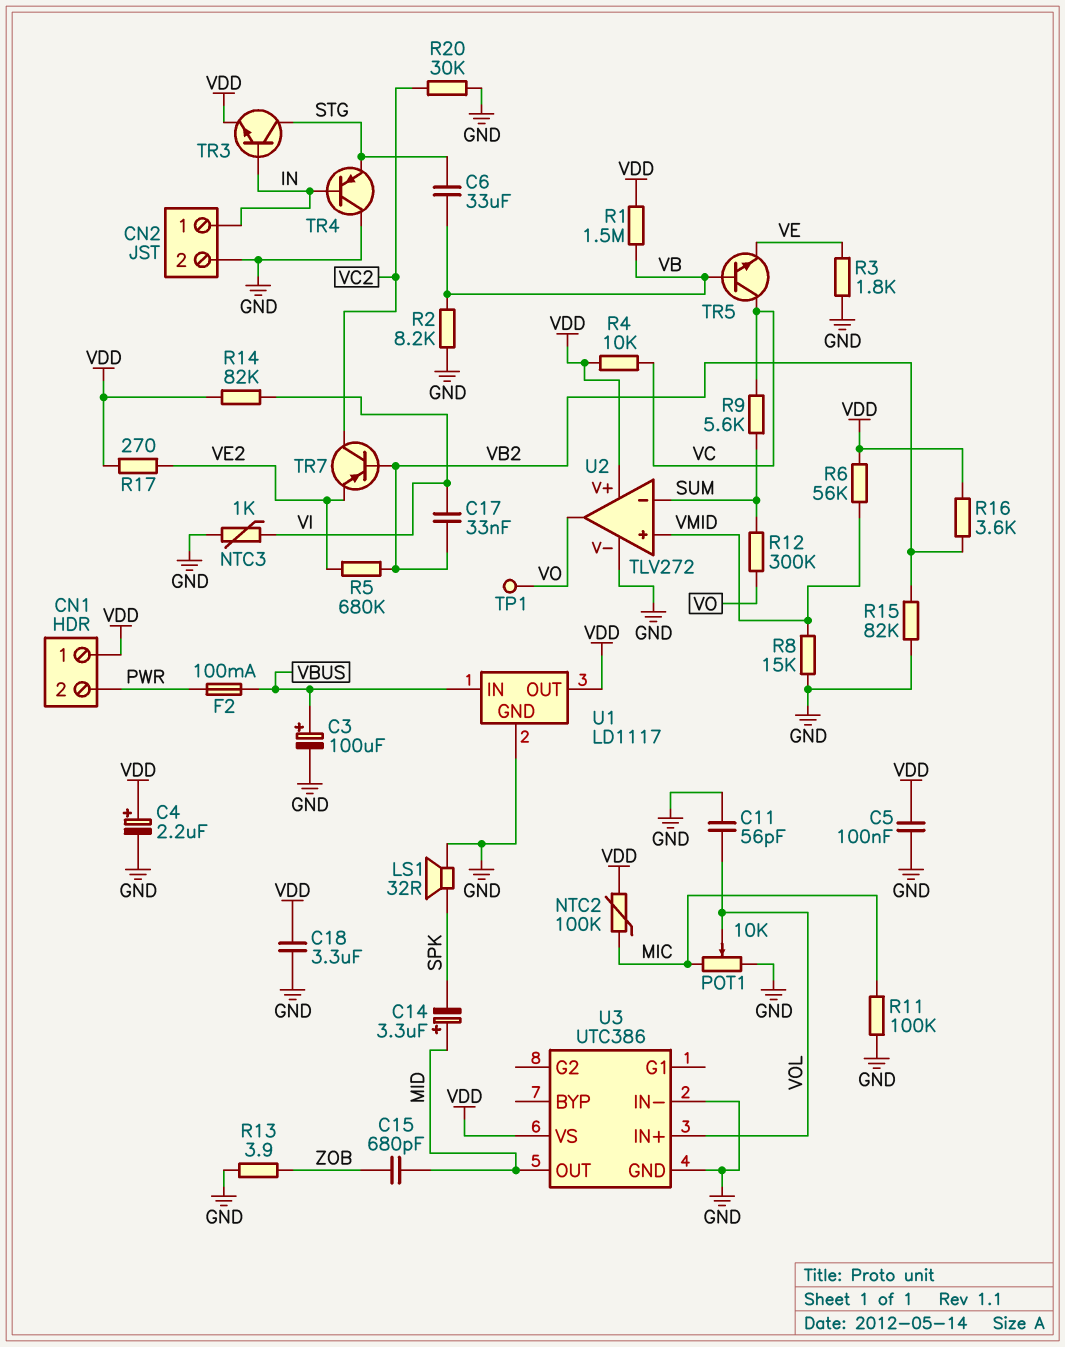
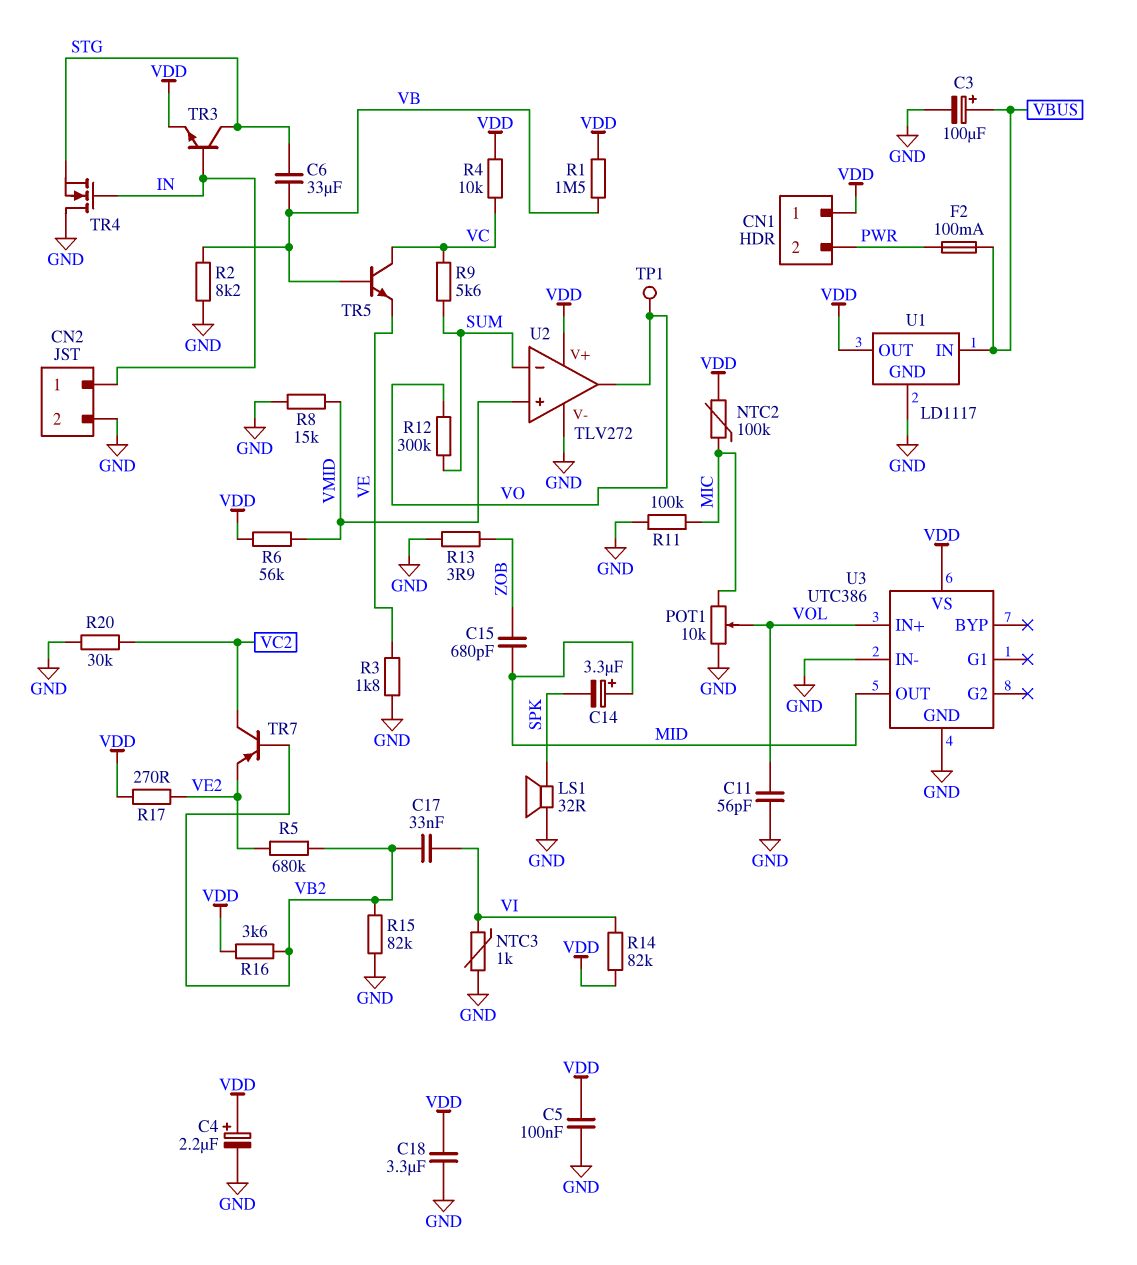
TR4: PNP (B IN, C GND, E STG) -> NMOS (G IN, D GND, S STG)

